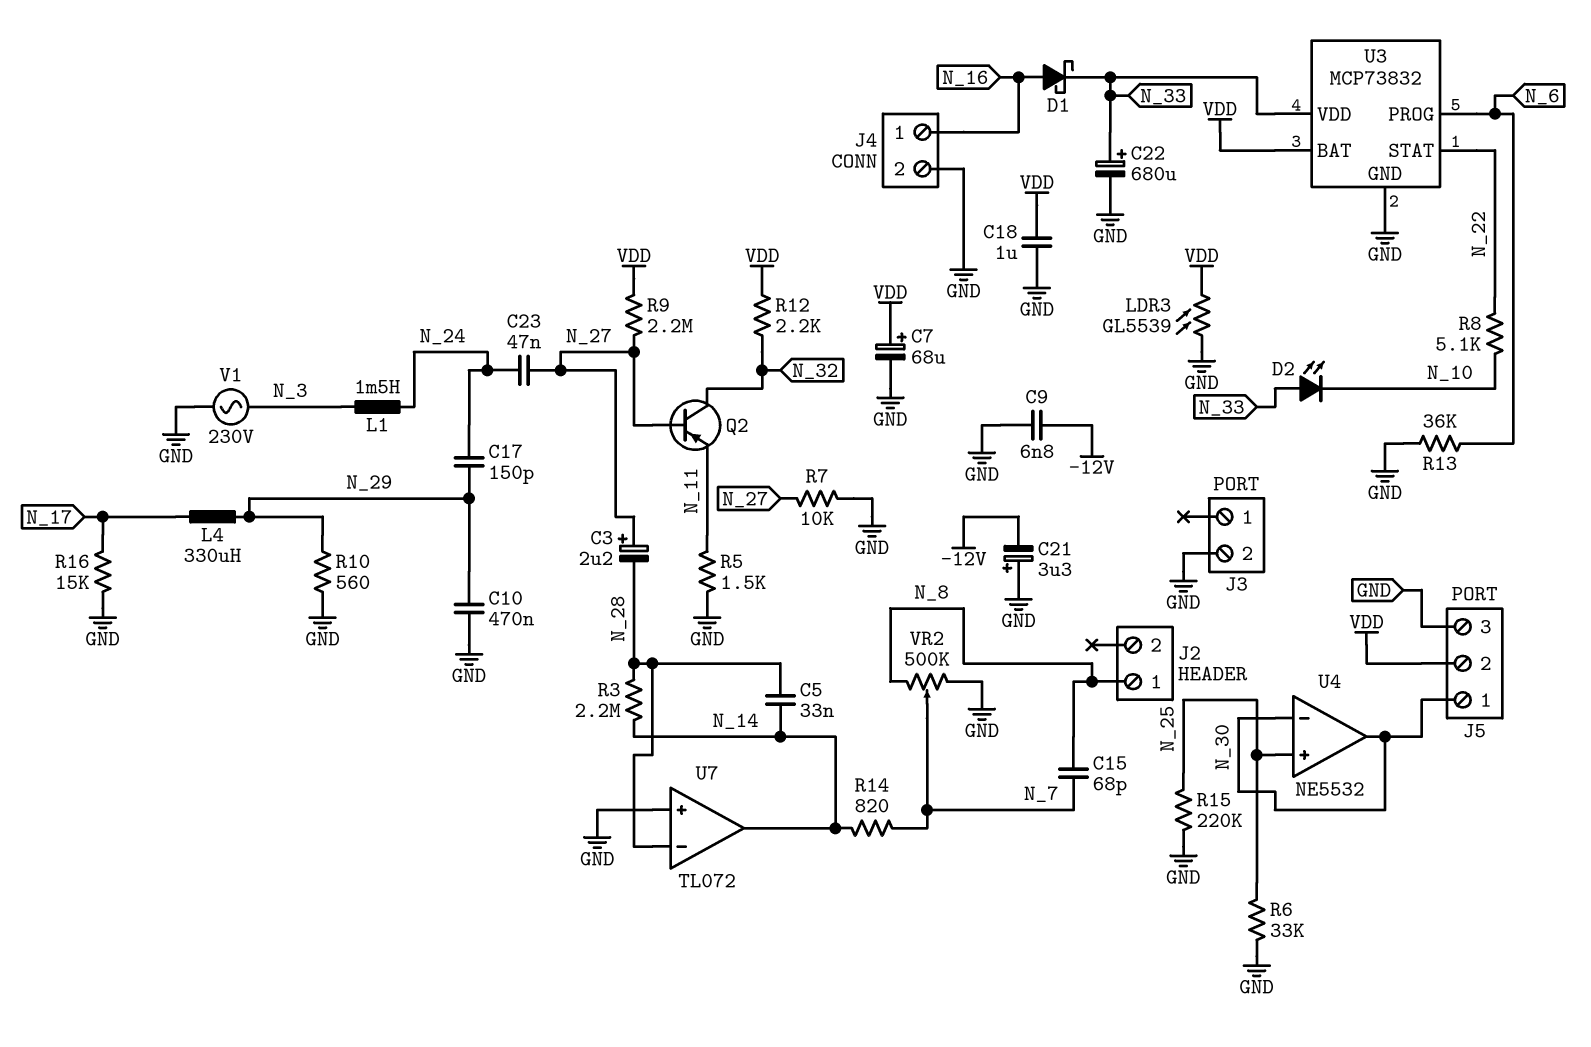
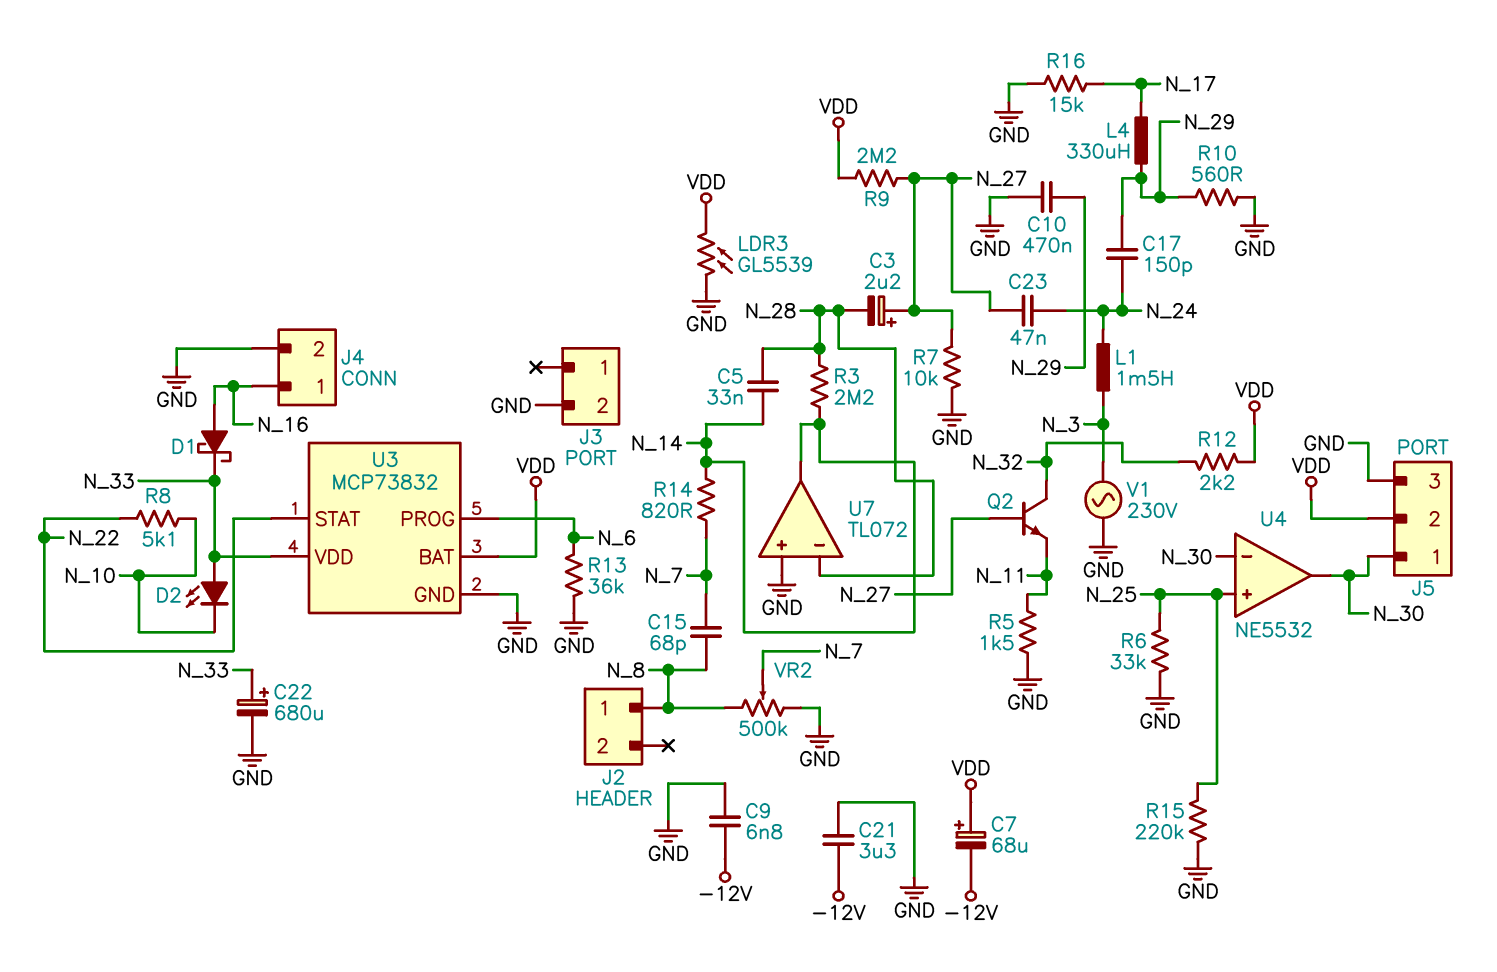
C7: 68uF (plus VDD, minus GND) -> 68uF (plus VDD, minus -12V)
C18: 1uF (GND, VDD) -> none
C21: 3.3uF (plus GND, minus -12V) -> 3.3uF (-12V, GND)
Q2: PNP (B N_27, C N_32, E N_11) -> NPN (B N_27, C N_32, E N_11)

